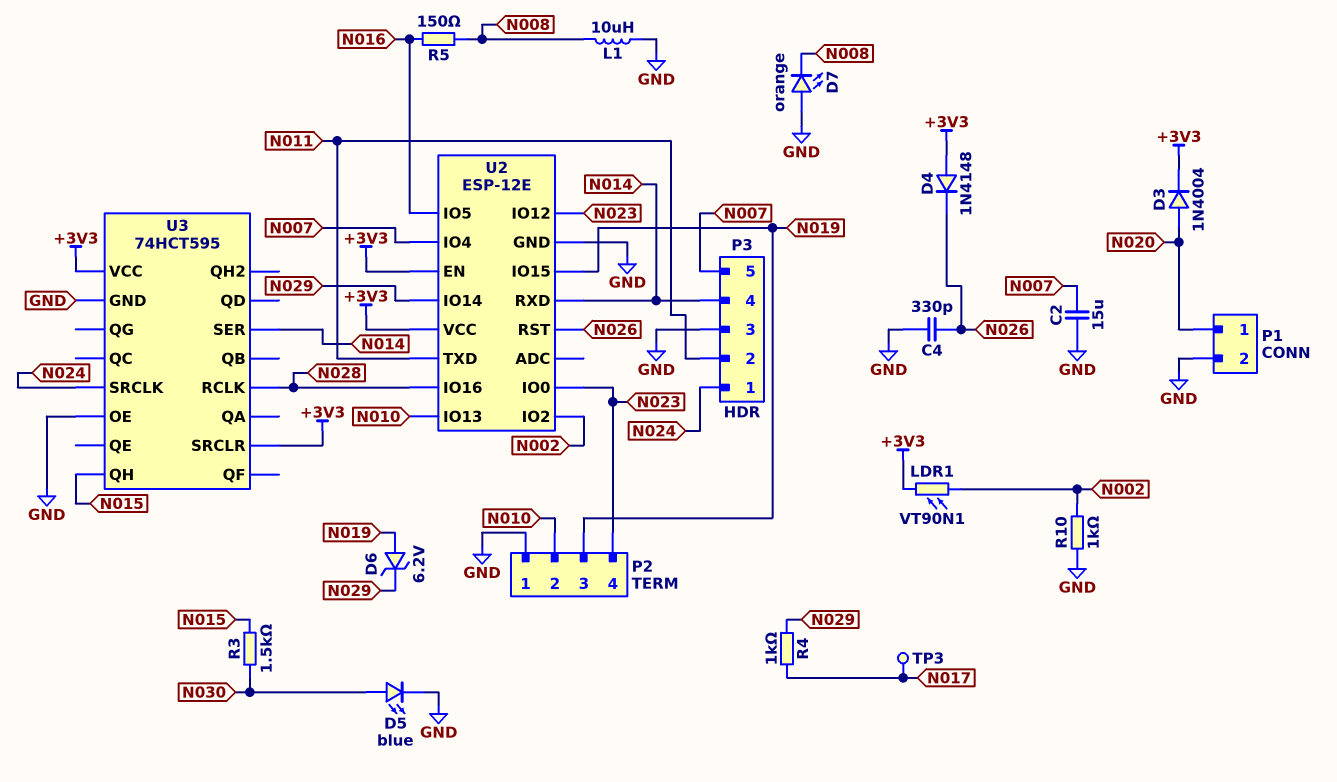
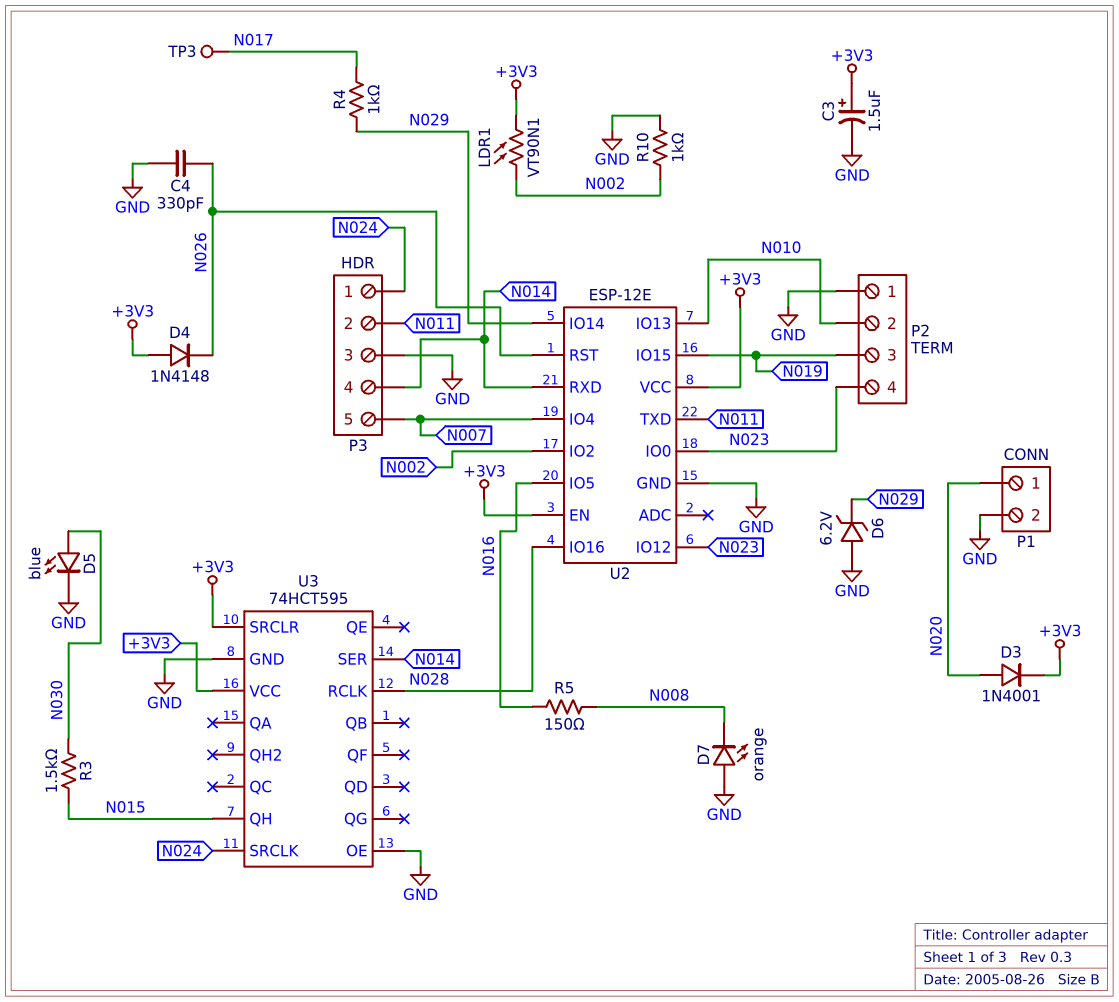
C2: 15uF (GND, N007) -> none
C3: none -> 1.5uF (plus +3V3, minus GND)
D3: diode 1N4004 (A N020, K +3V3) -> diode 1N4001 (A N020, K +3V3)
D6: zener 6.2V (A N019, K N029) -> zener 6.2V (A GND, K N029)
L1: 10uH (GND, N008) -> none

